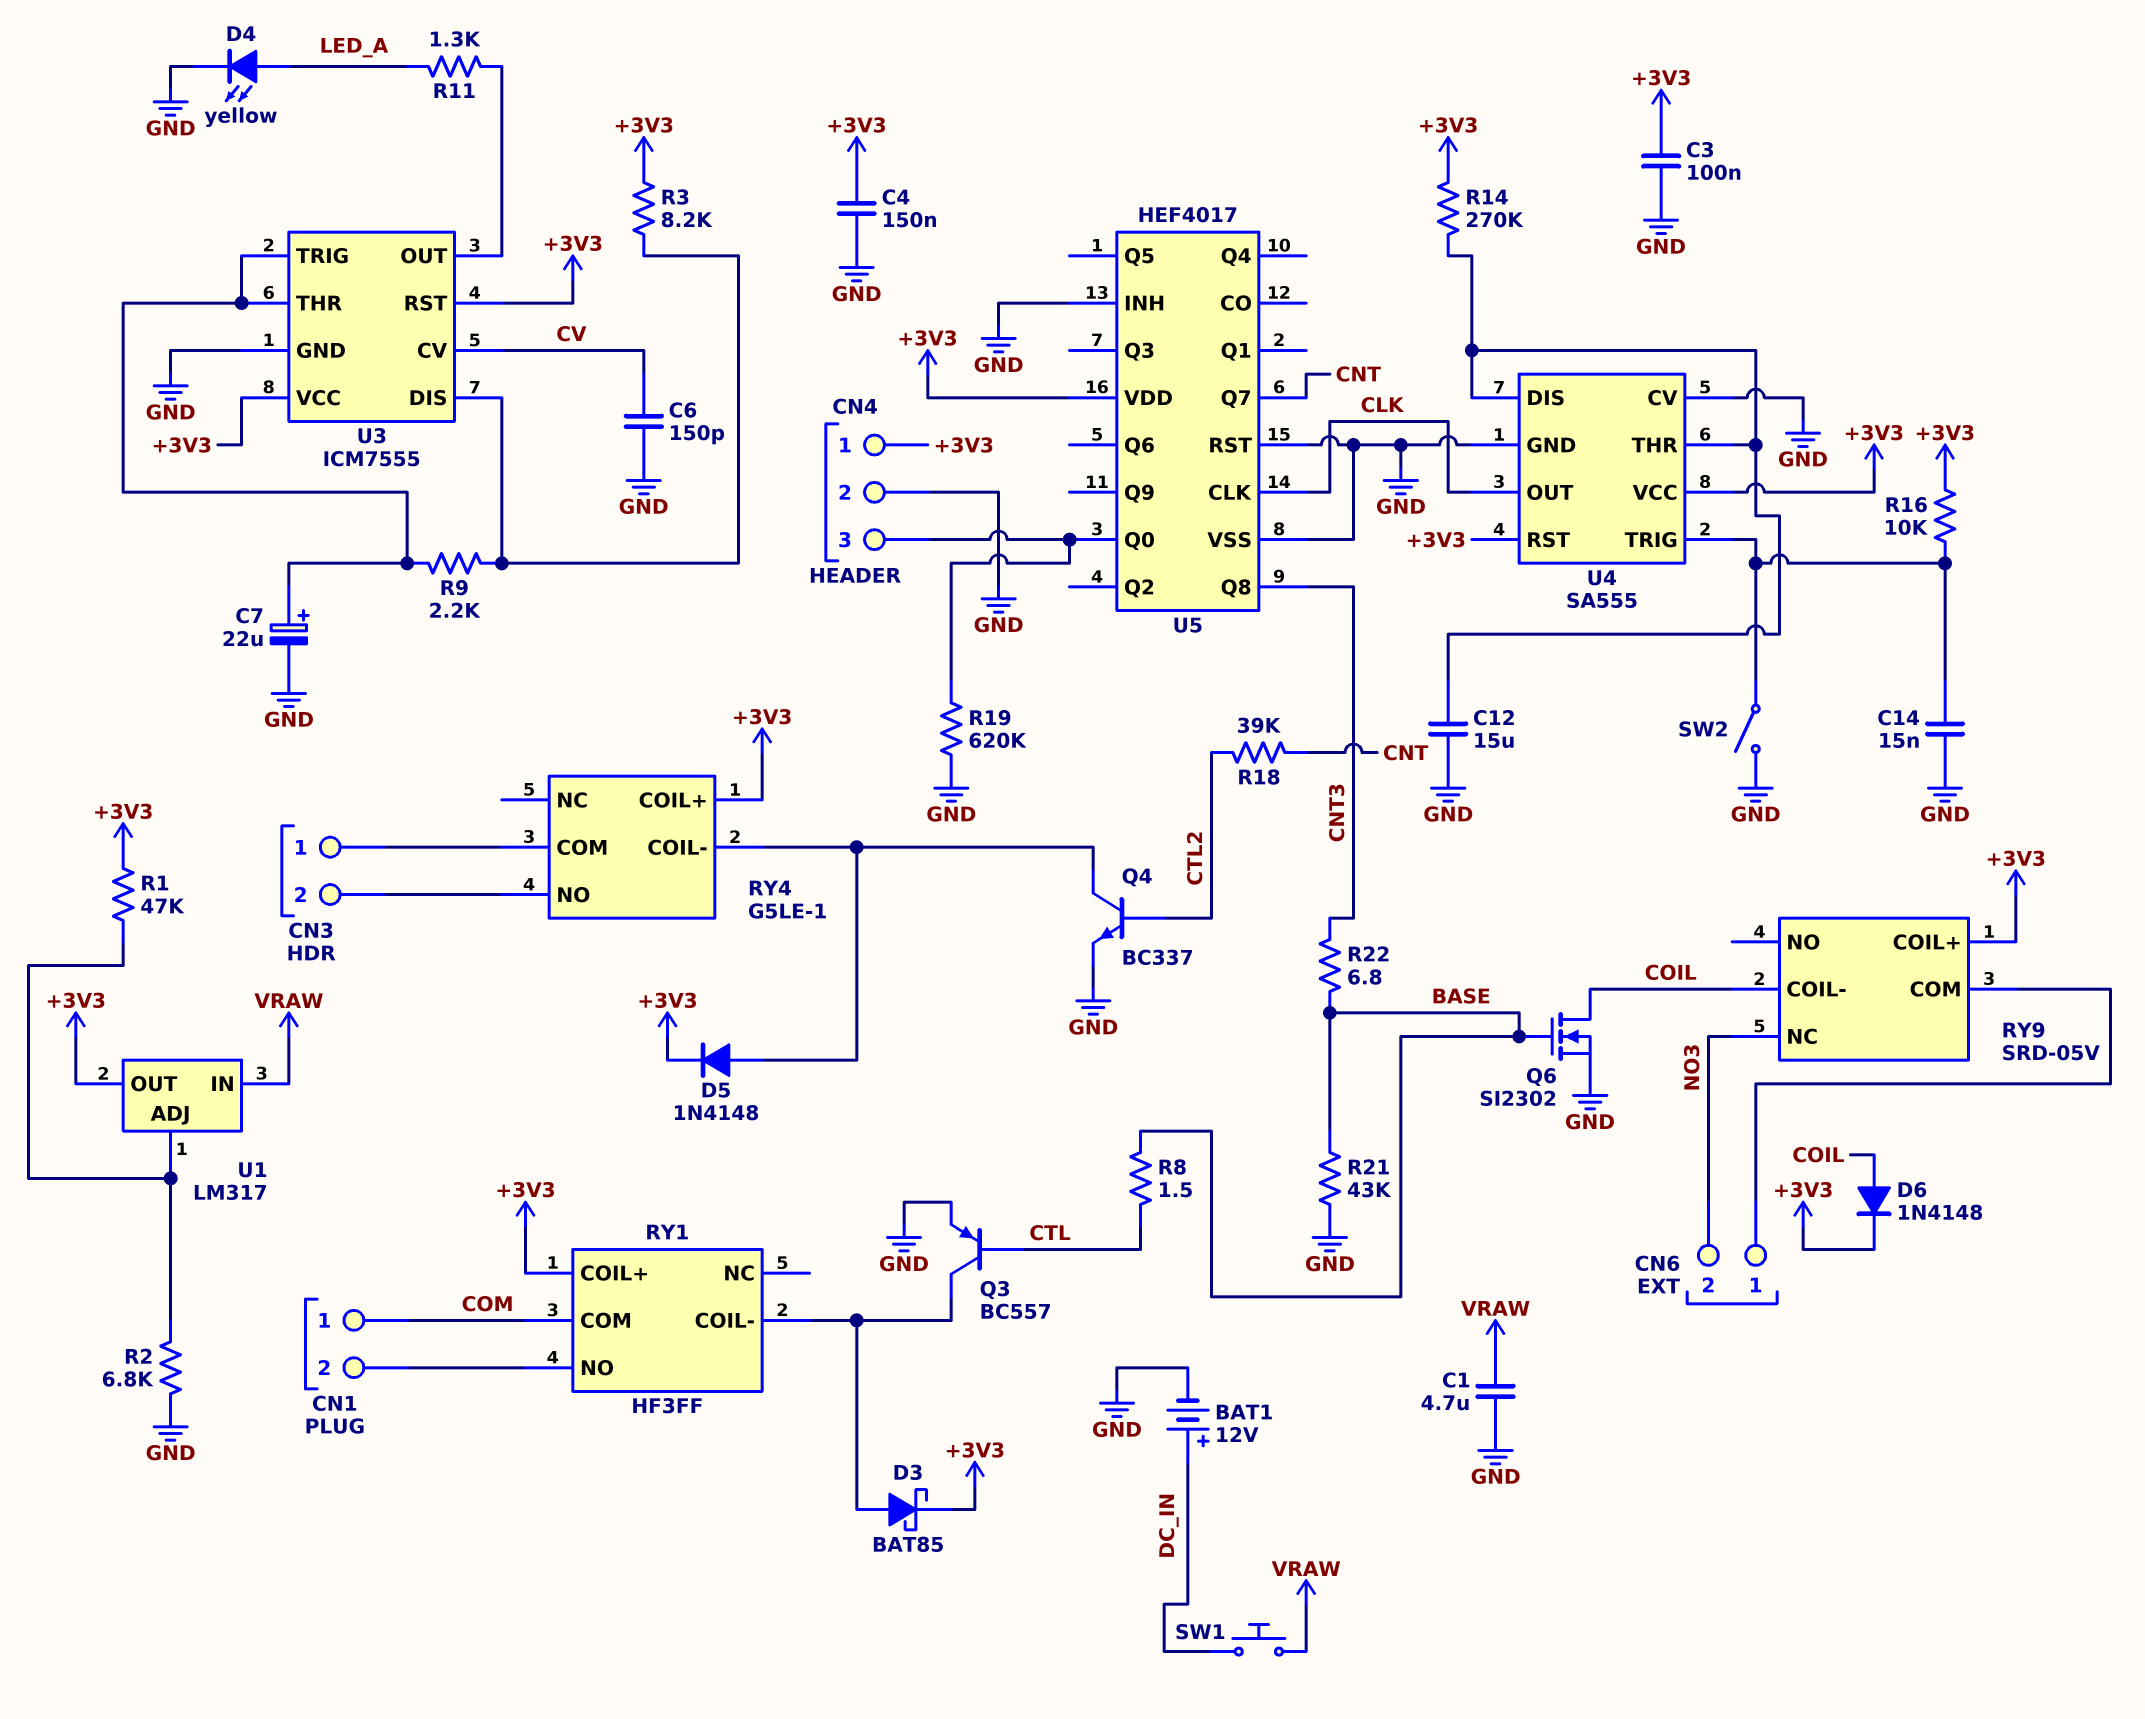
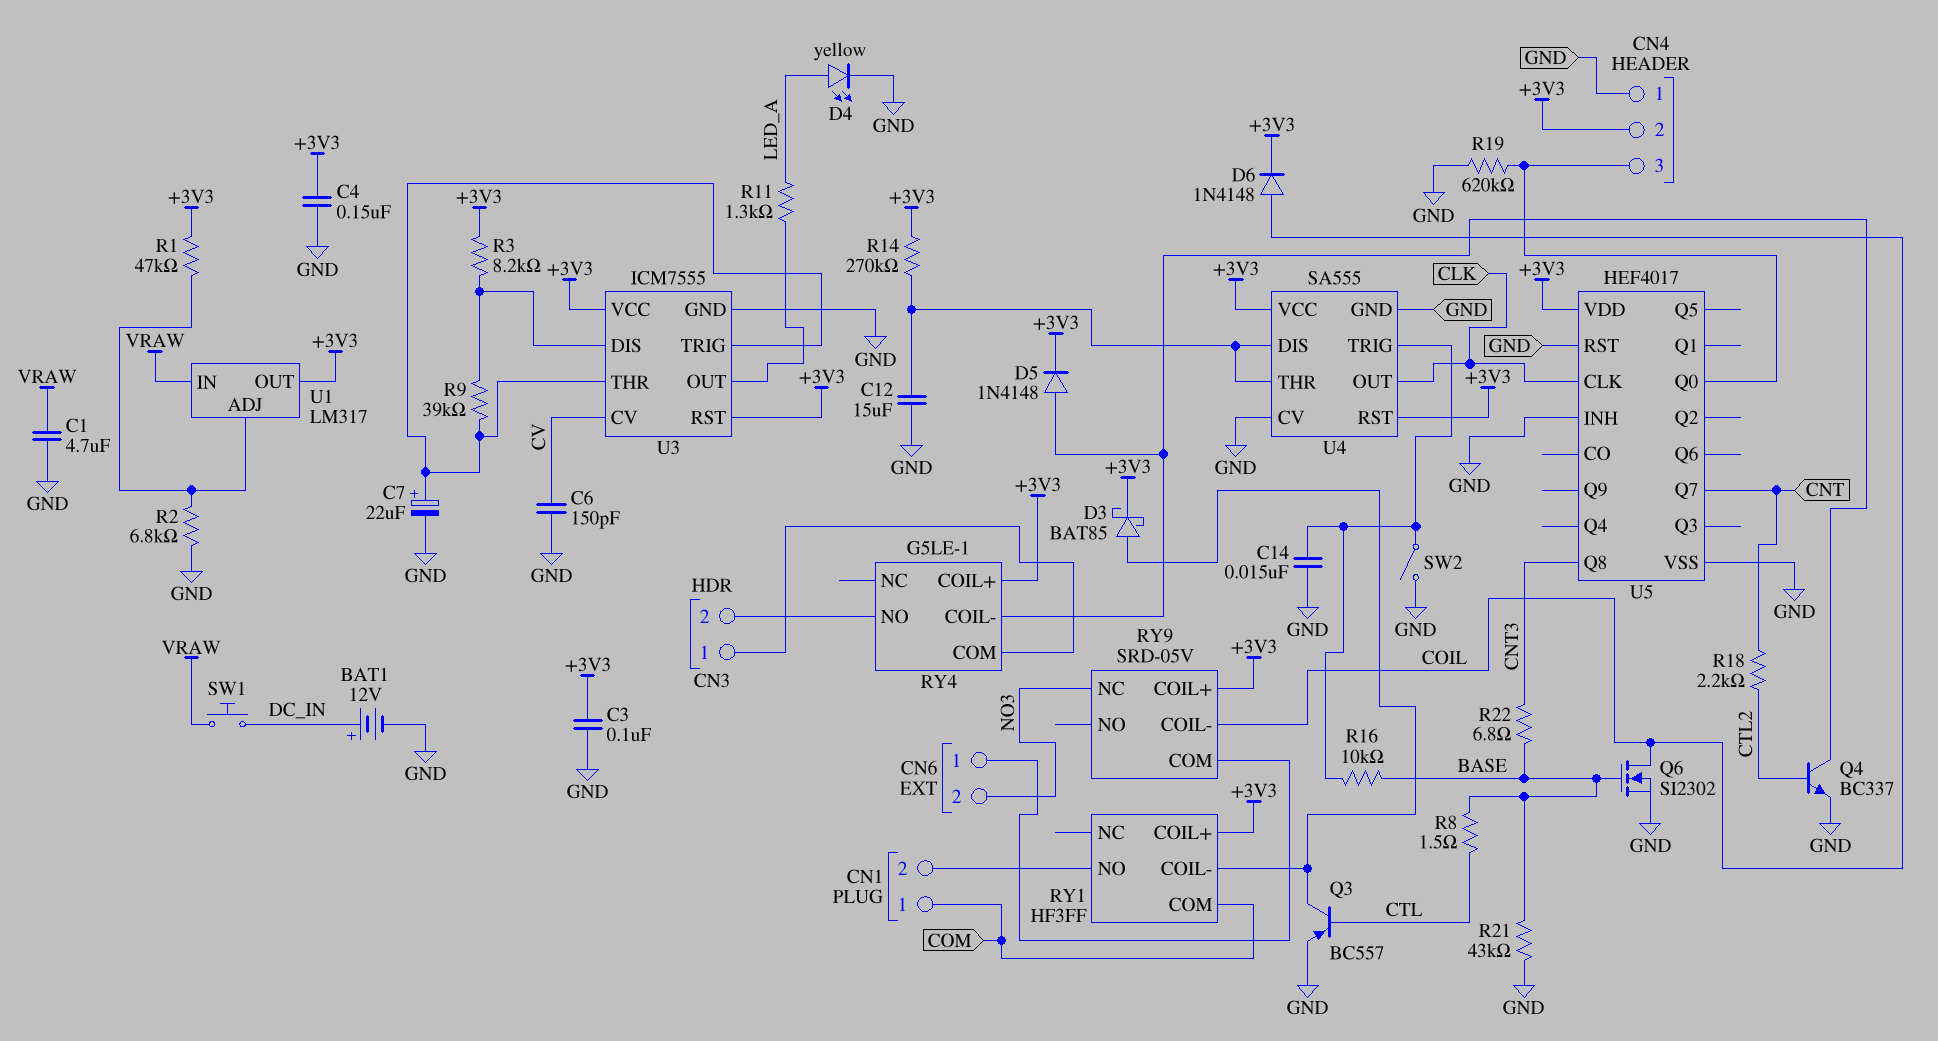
CN4 pin 1: +3V3 -> GND
CN4 pin 2: GND -> +3V3
R9: 2.2k (U3/DIS, U3/THR) -> 39k (U3/DIS, U3/THR)
R16: 10k (+3V3, U4/TRIG) -> 10k (BASE, U4/TRIG)
R18: 39k (CNT, CTL2) -> 2.2k (CNT, CTL2)

